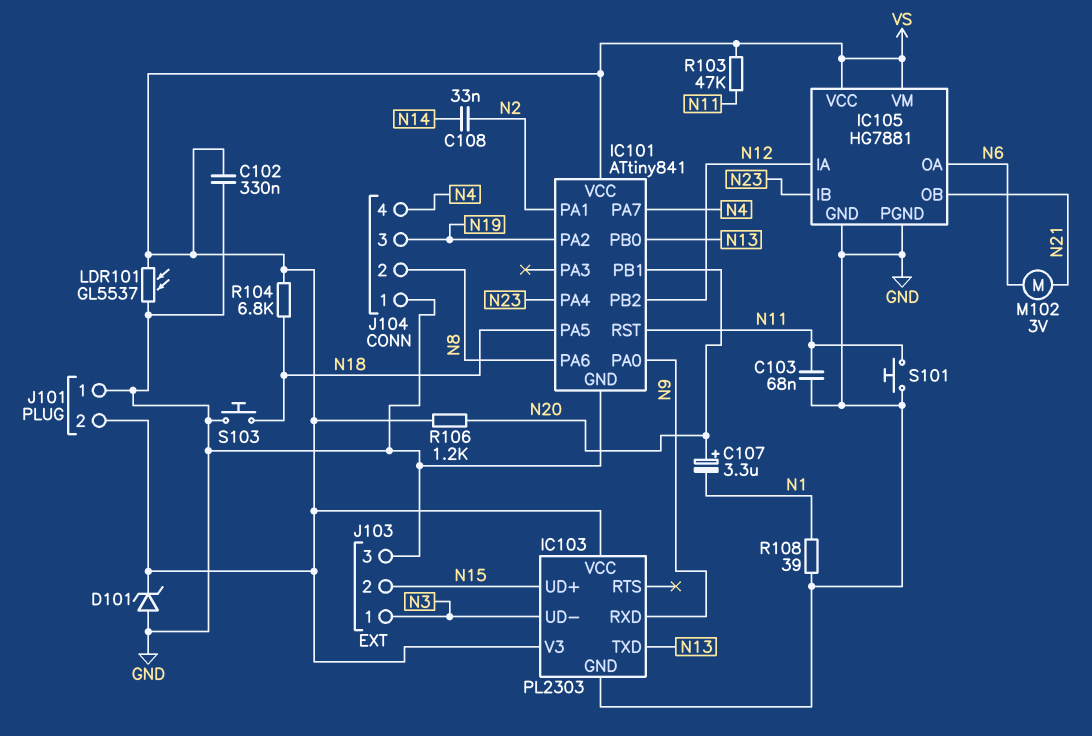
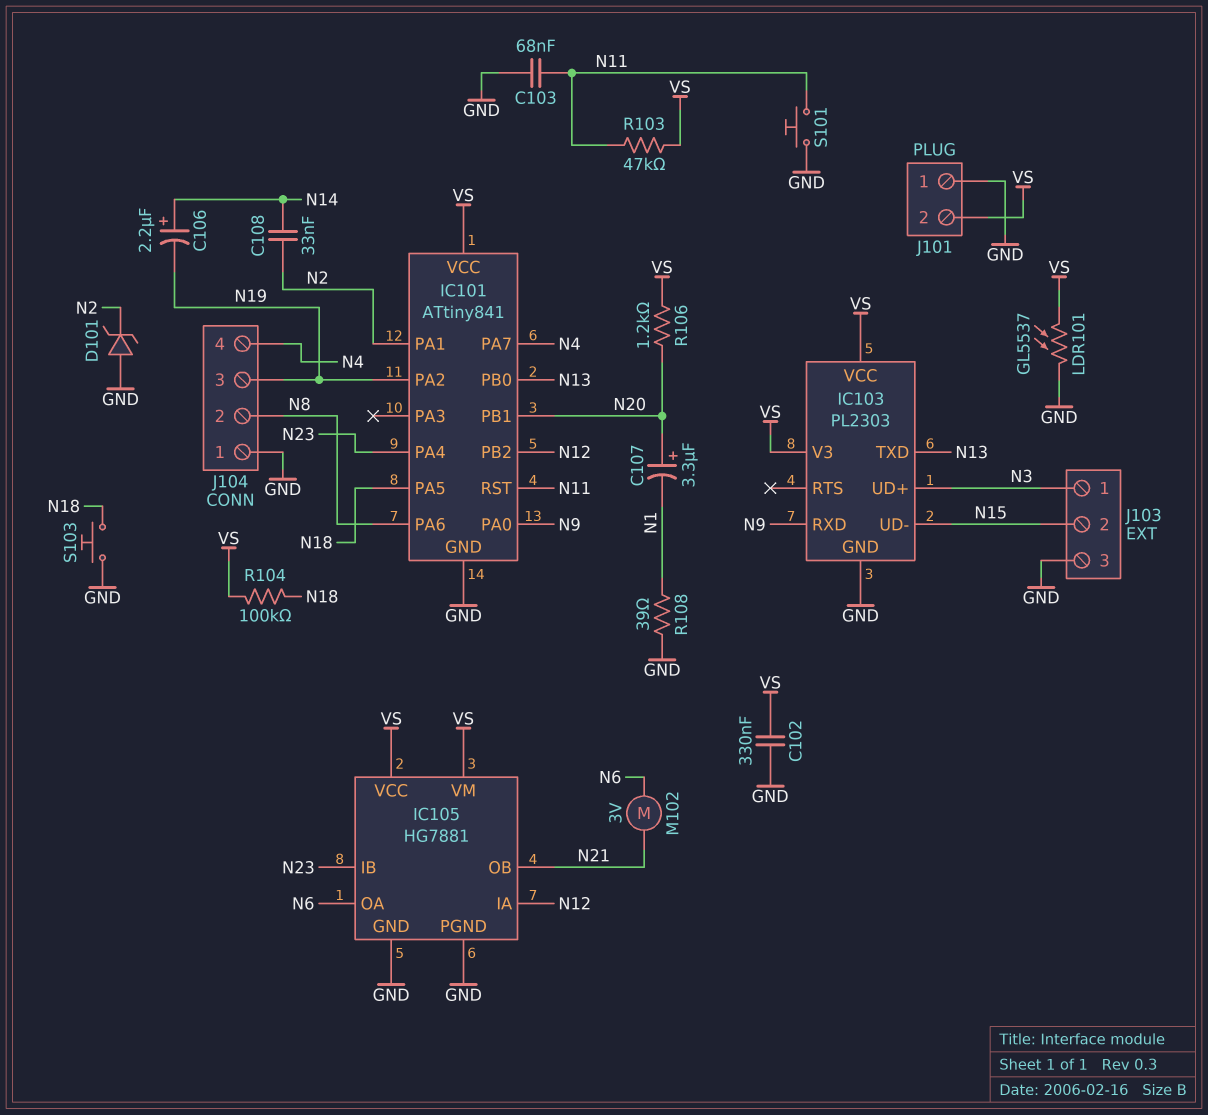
C106: none -> 2.2uF (plus N14, minus N19)
D101: zener (A GND, K VS) -> zener (A GND, K N2)
IC103 pin UD+: N15 -> N3
IC103 pin UD-: N3 -> N15
R104: 6.8k (N18, VS) -> 100k (N18, VS)

